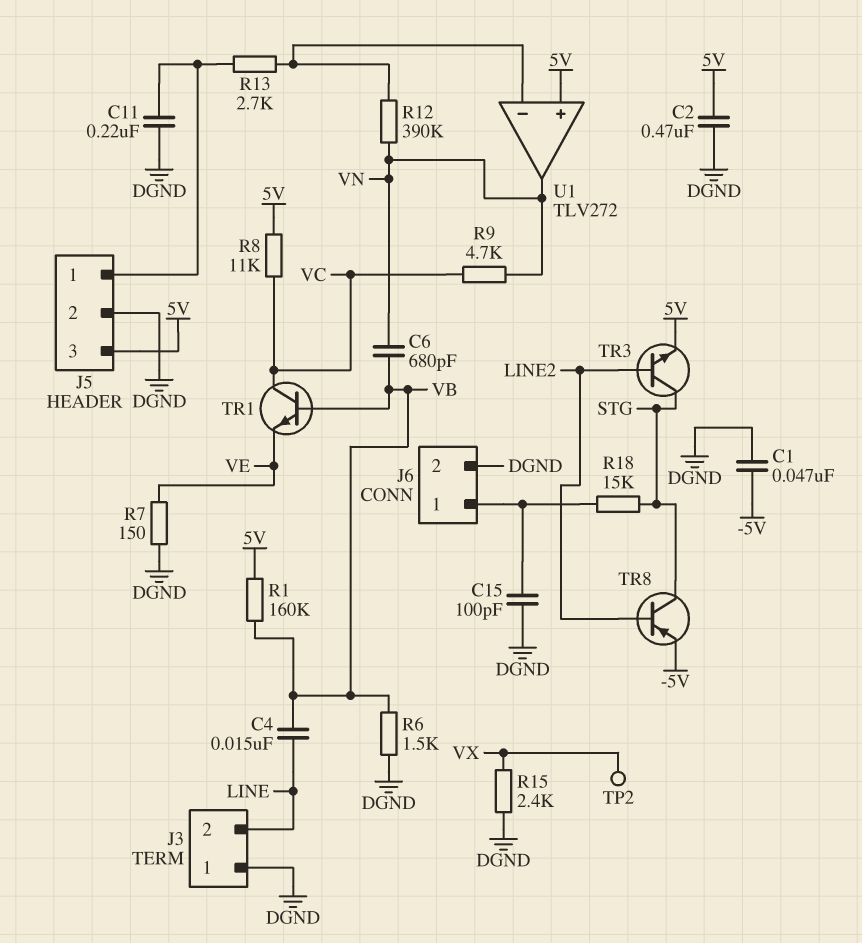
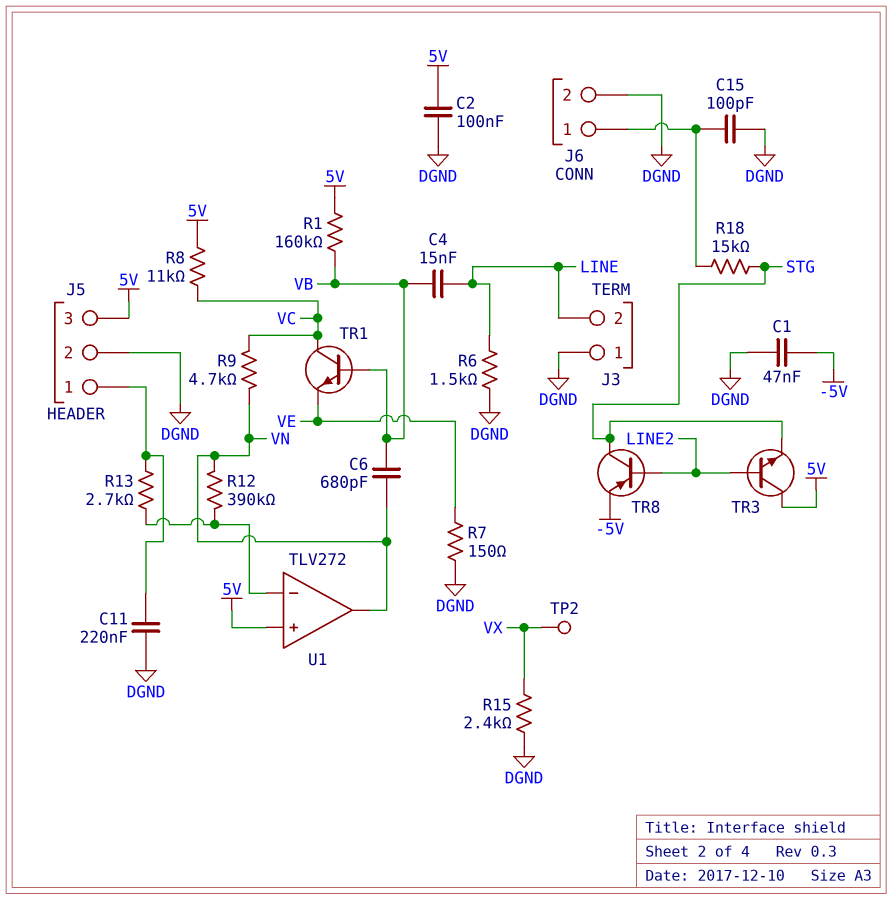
C2: 470nF (5V, DGND) -> 100nF (5V, DGND)
R6: 1.5k (DGND, VB) -> 1.5k (DGND, LINE)
TR3: NPN (B LINE2, C STG, E 5V) -> NPN (B LINE2, C 5V, E STG)

